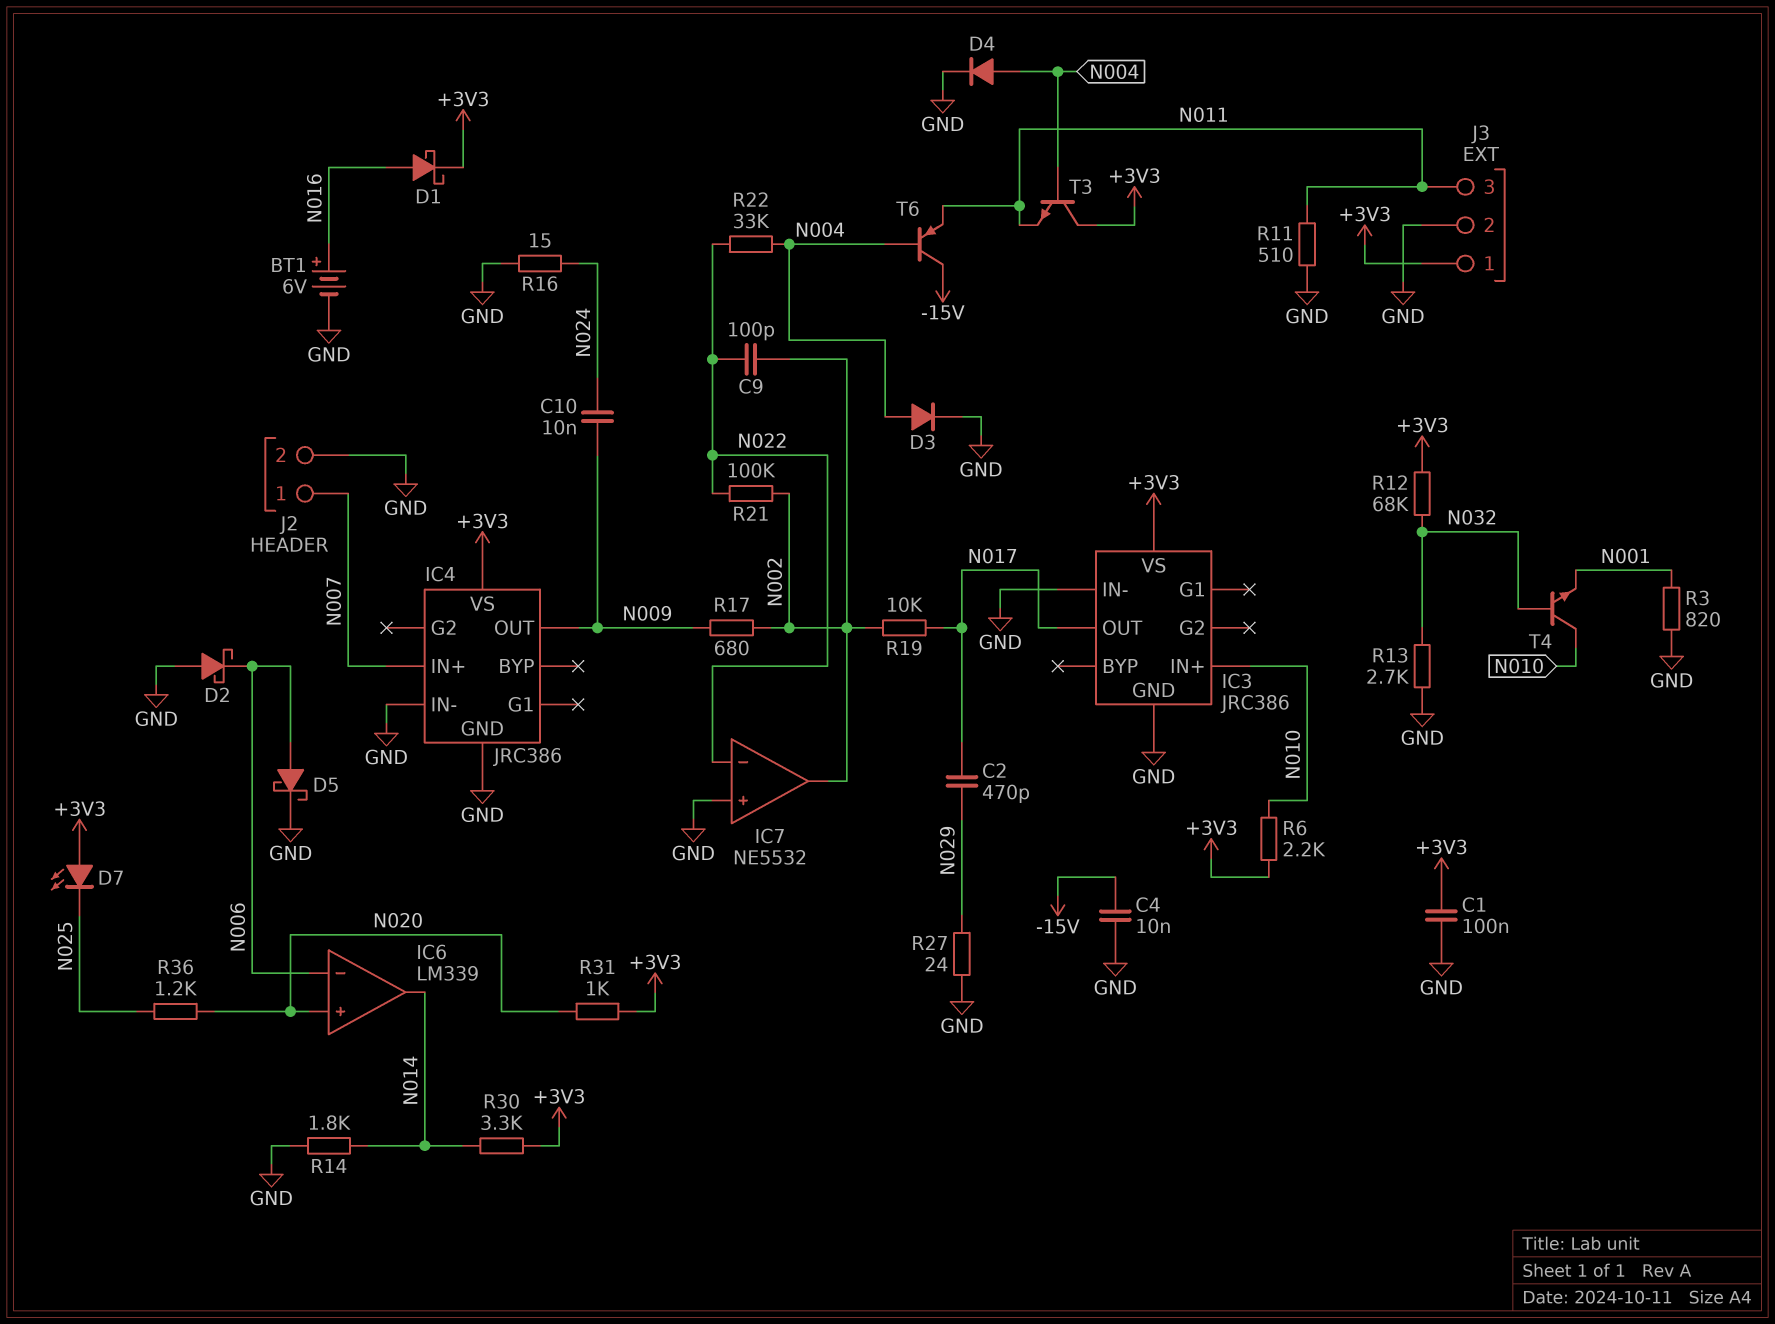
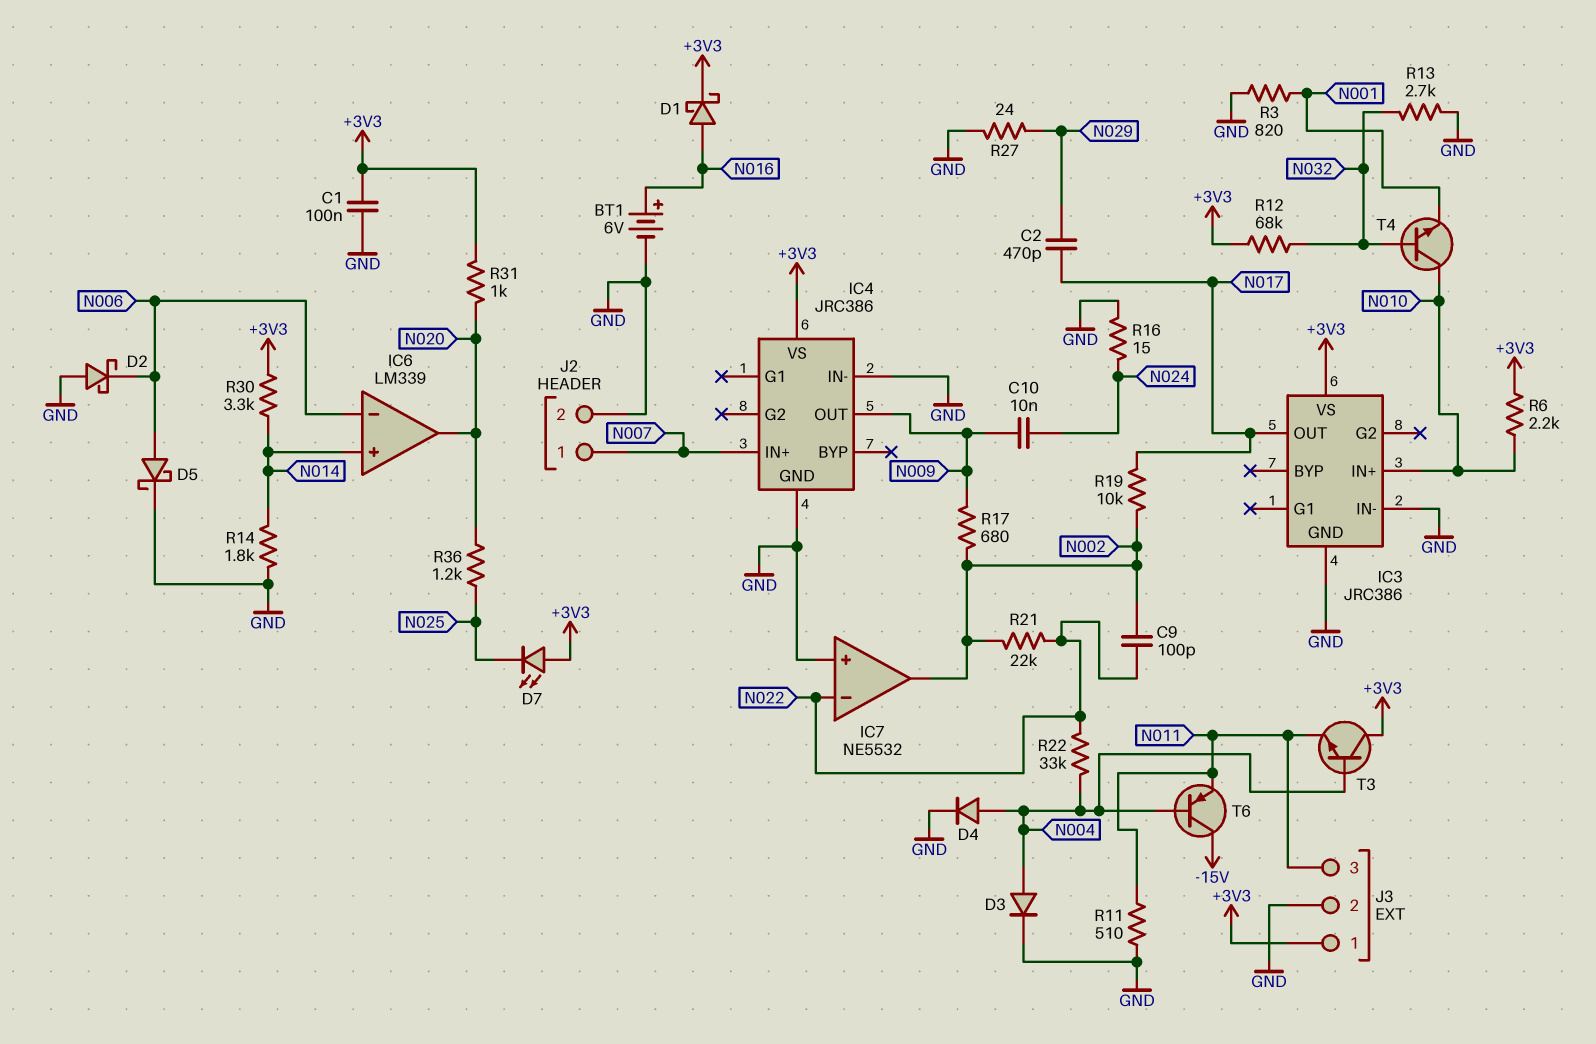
C4: 10nF (-15V, GND) -> none
IC6 pin in+: N020 -> N014
IC6 pin out: N014 -> N020
R21: 100k (N002, N022) -> 22k (N002, N022)

